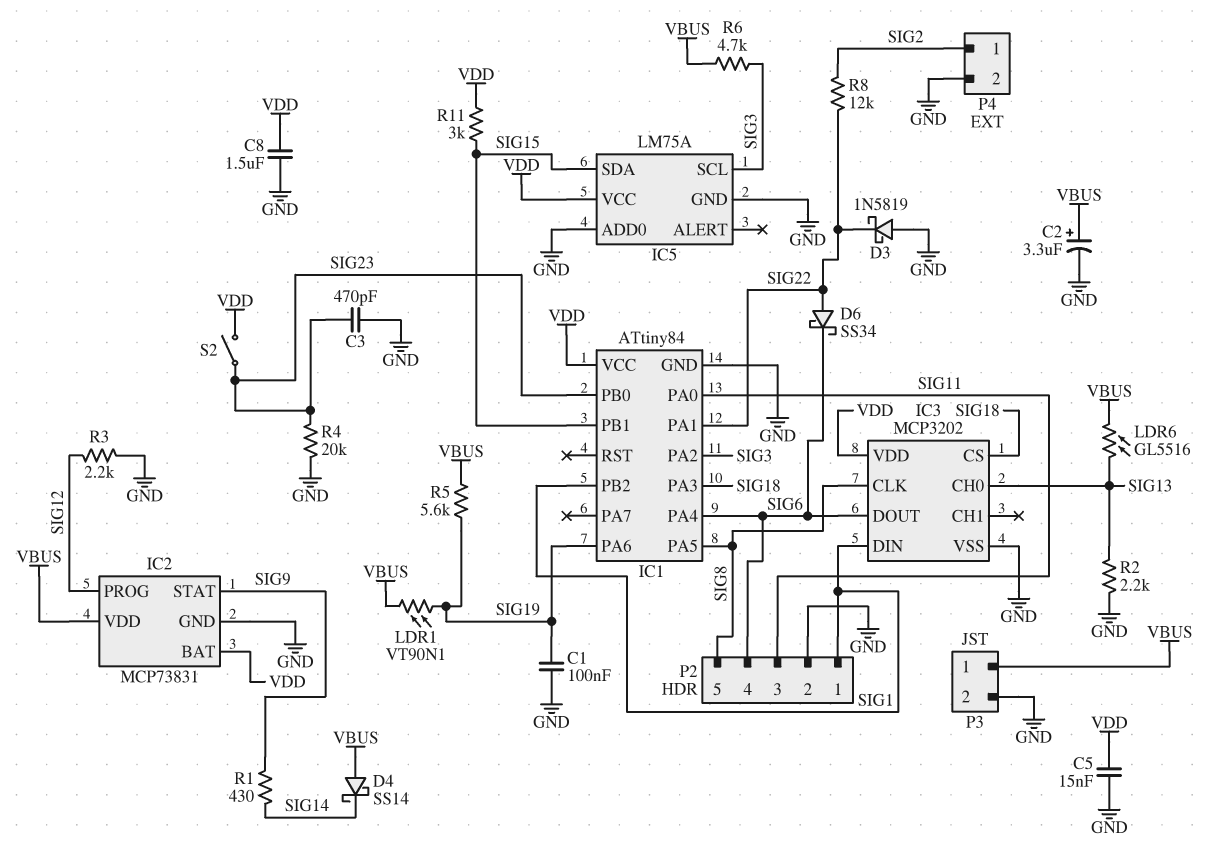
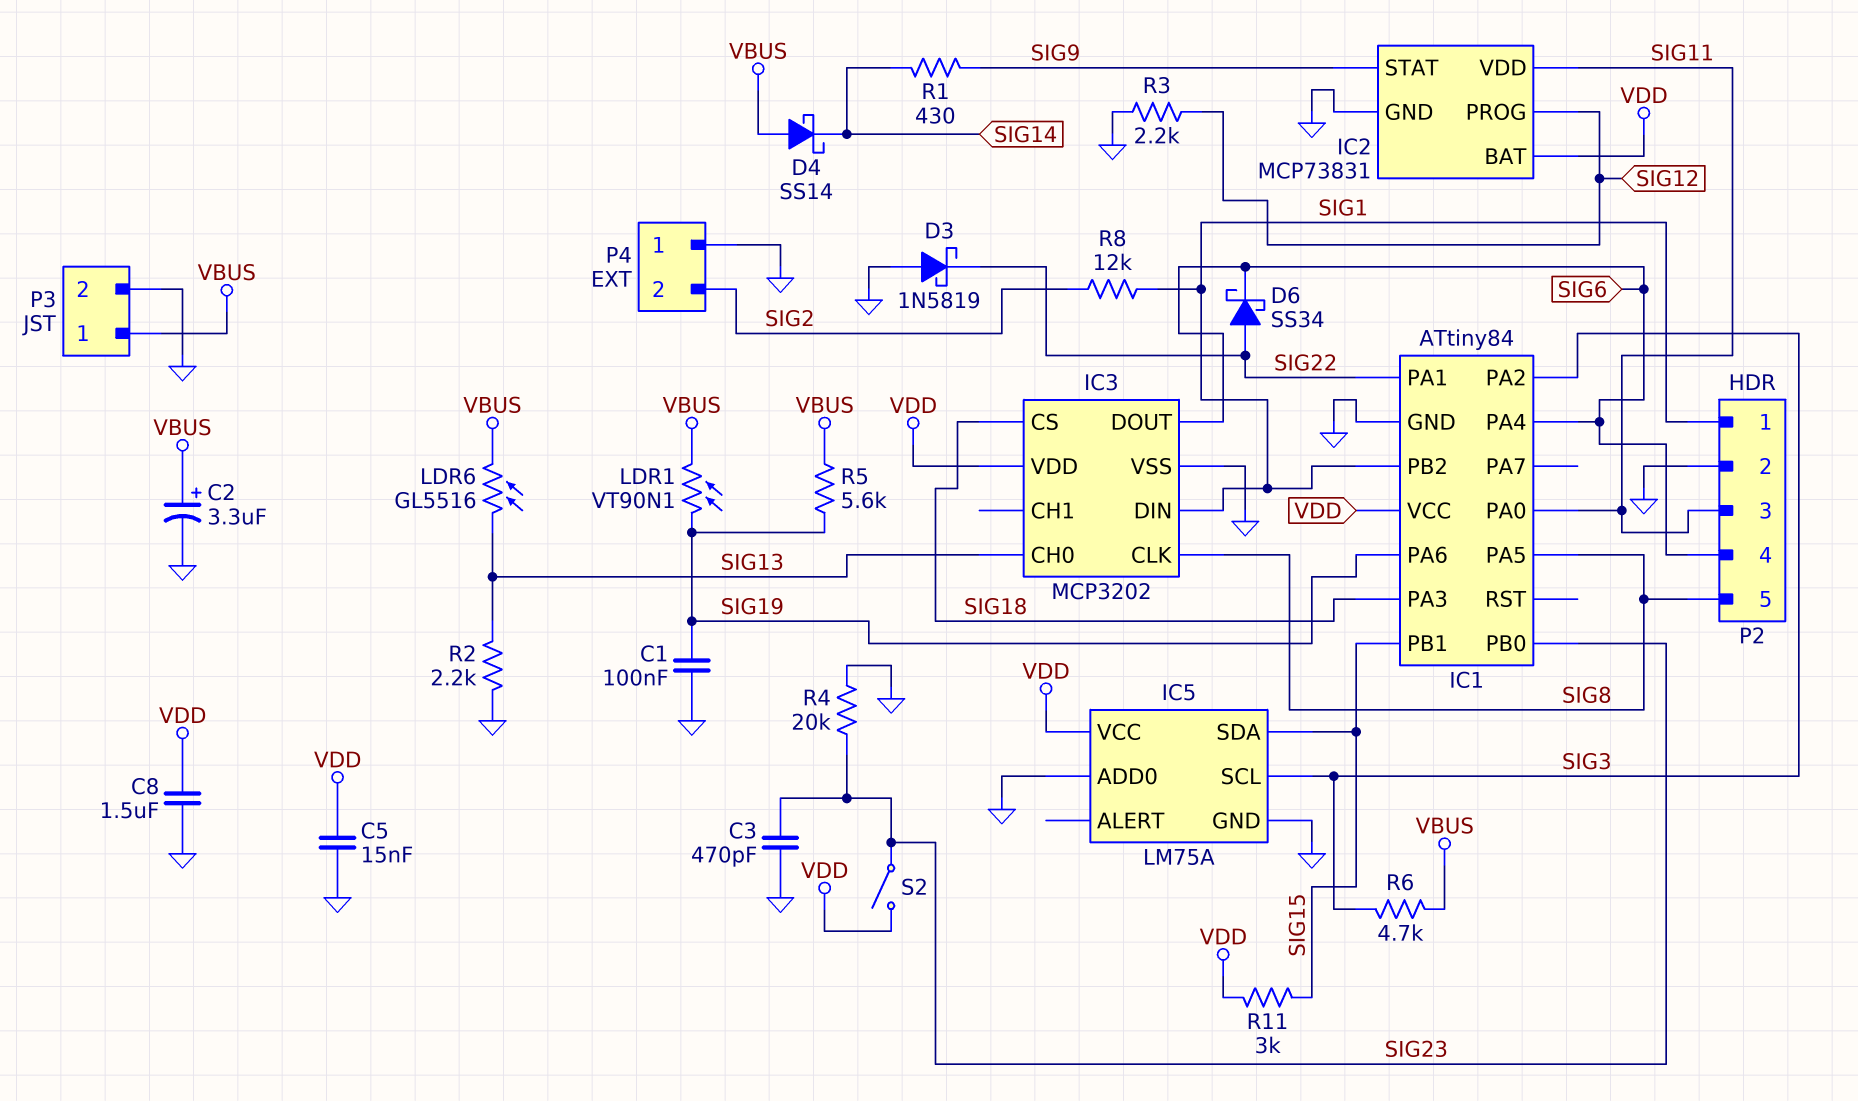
IC2 pin VDD: VBUS -> SIG11
P4 pin 1: SIG2 -> GND
P4 pin 2: GND -> SIG2
R8: 12k (SIG2, SIG22) -> 12k (SIG1, SIG2)

